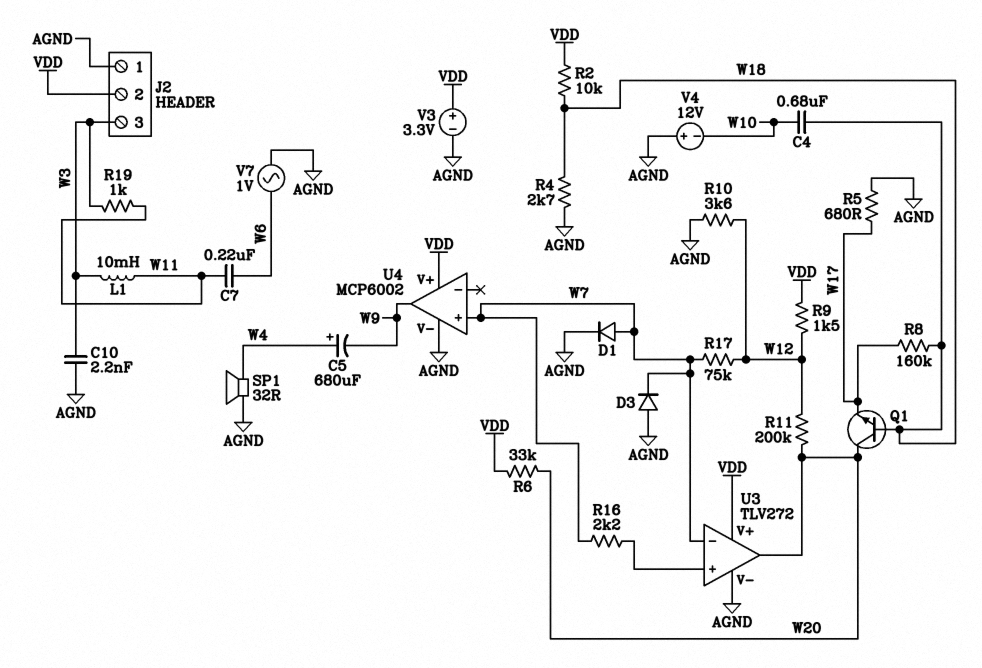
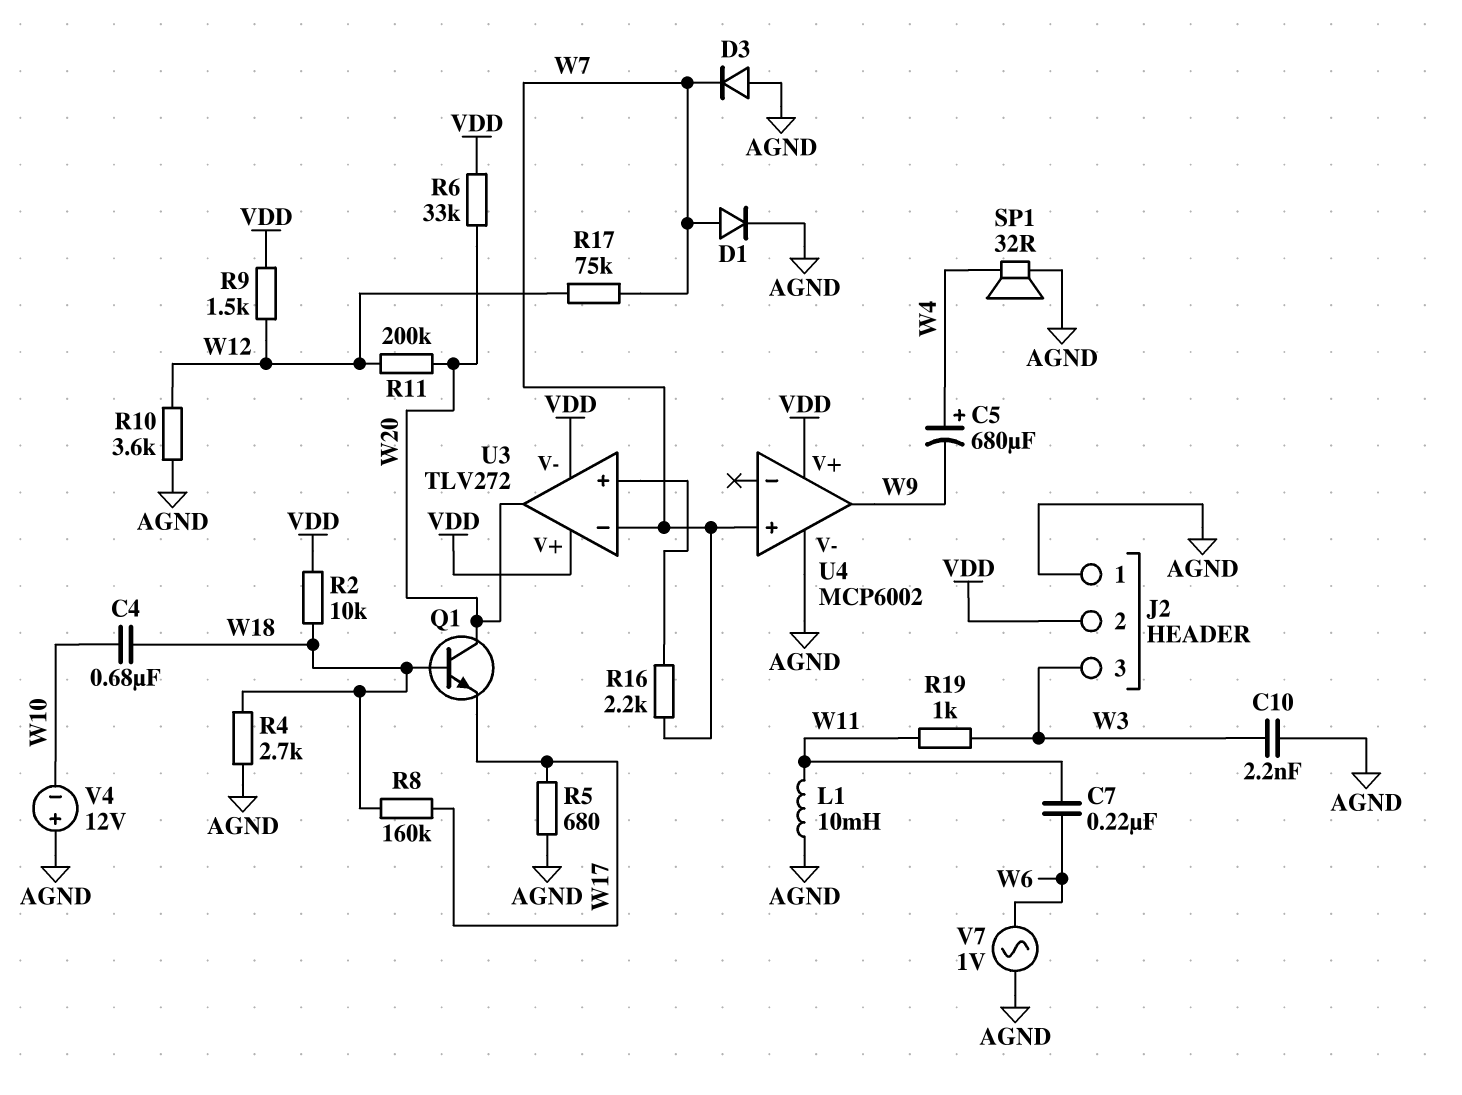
L1: 10mH (W3, W11) -> 10mH (AGND, W11)
U3 pin V-: AGND -> VDD
V3: 3.3V (plus VDD, minus AGND) -> none

